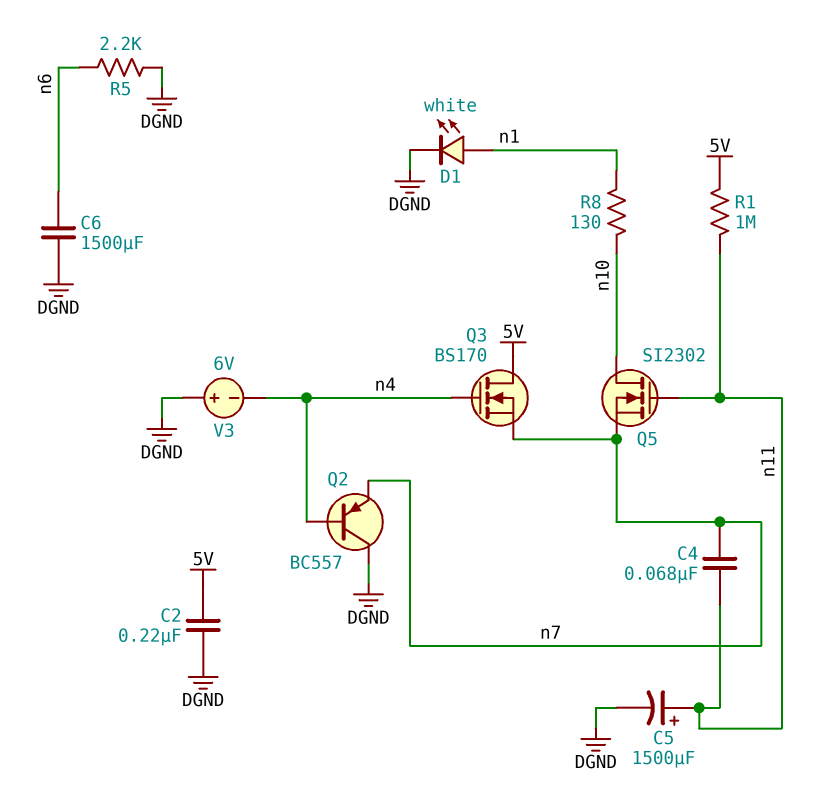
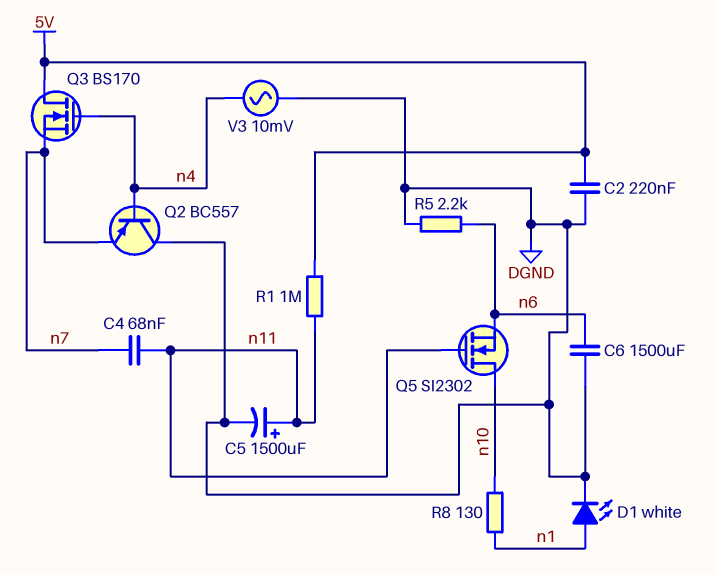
Q5: NMOS SI2302 (G n11, D n10, S n7) -> NMOS SI2302 (G n11, D n10, S n6)
V3: 6V (plus DGND, minus n4) -> AC 10mV (DGND, n4)

